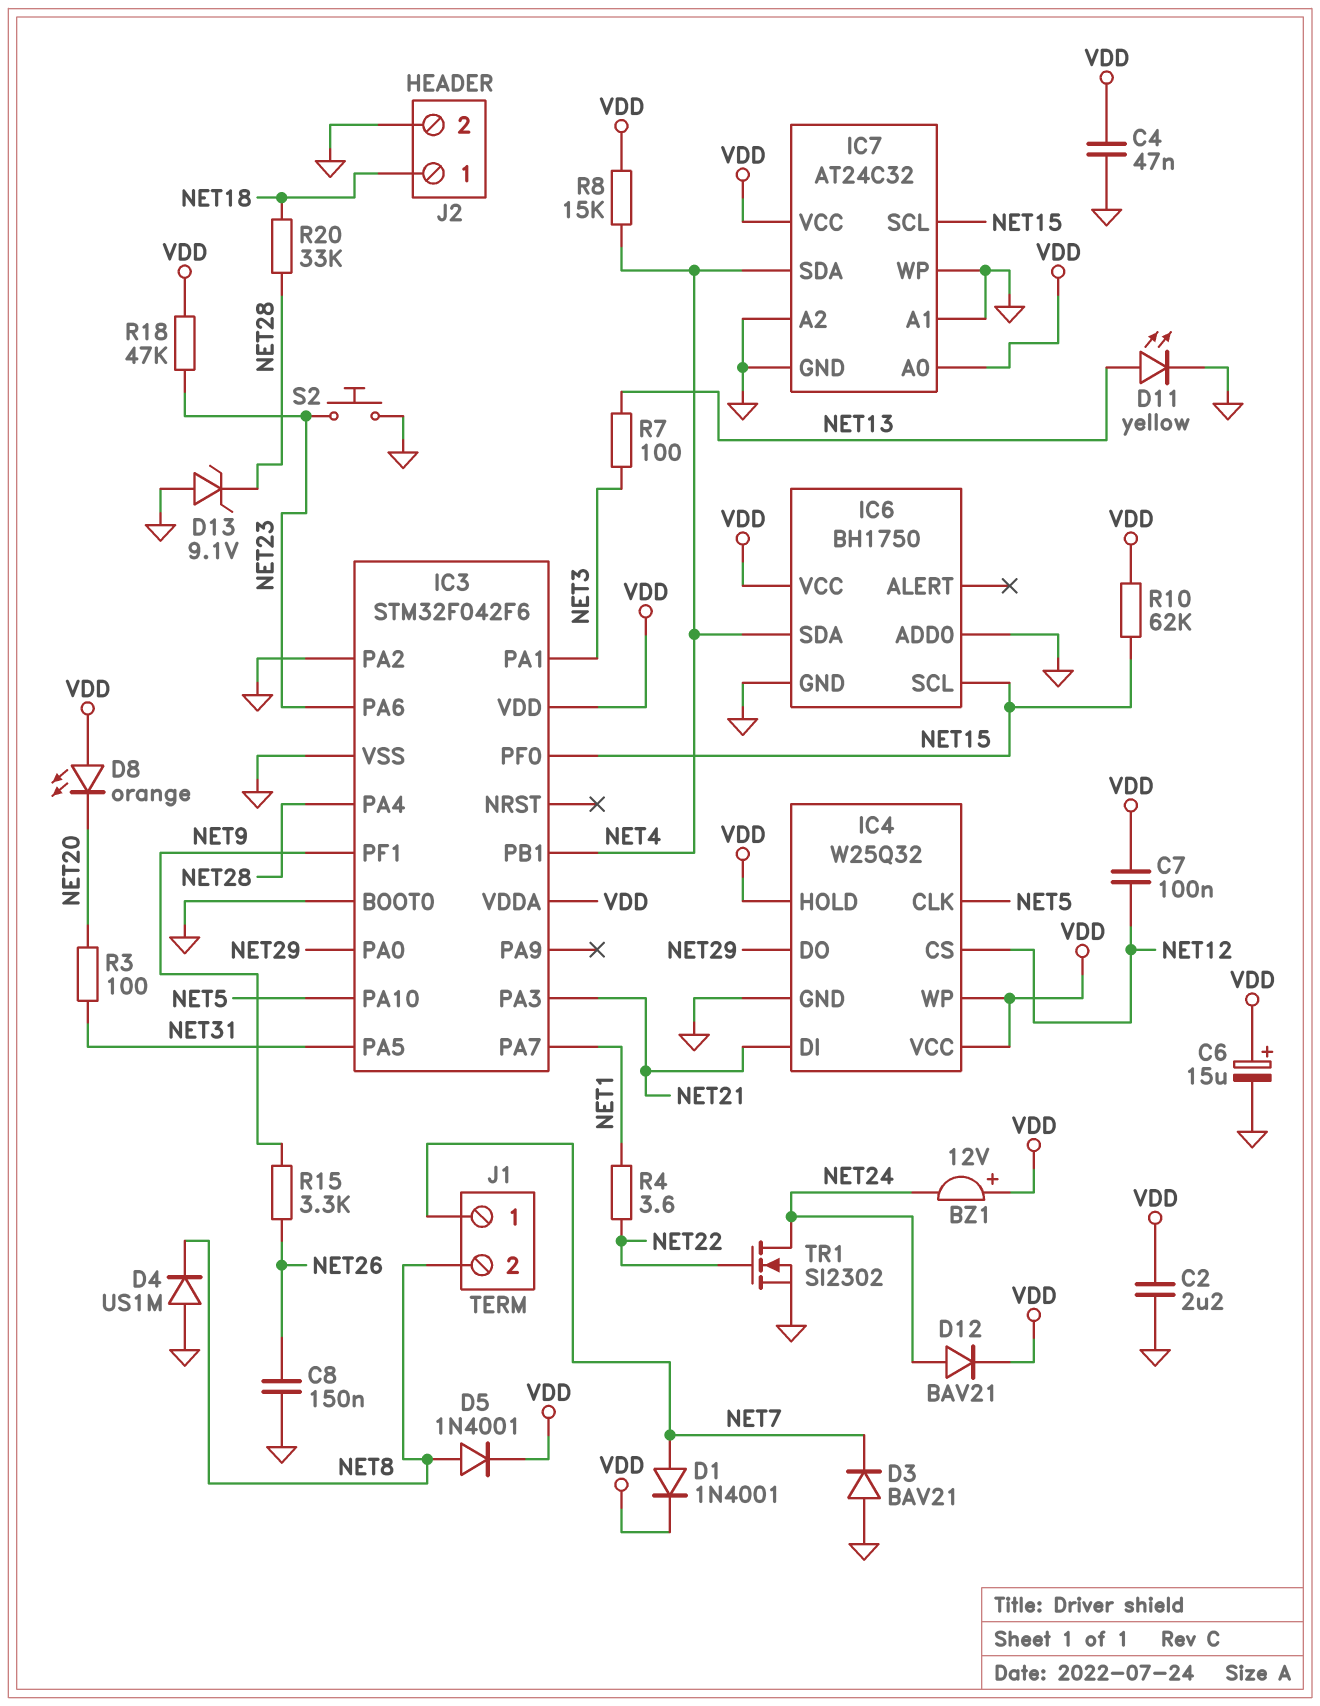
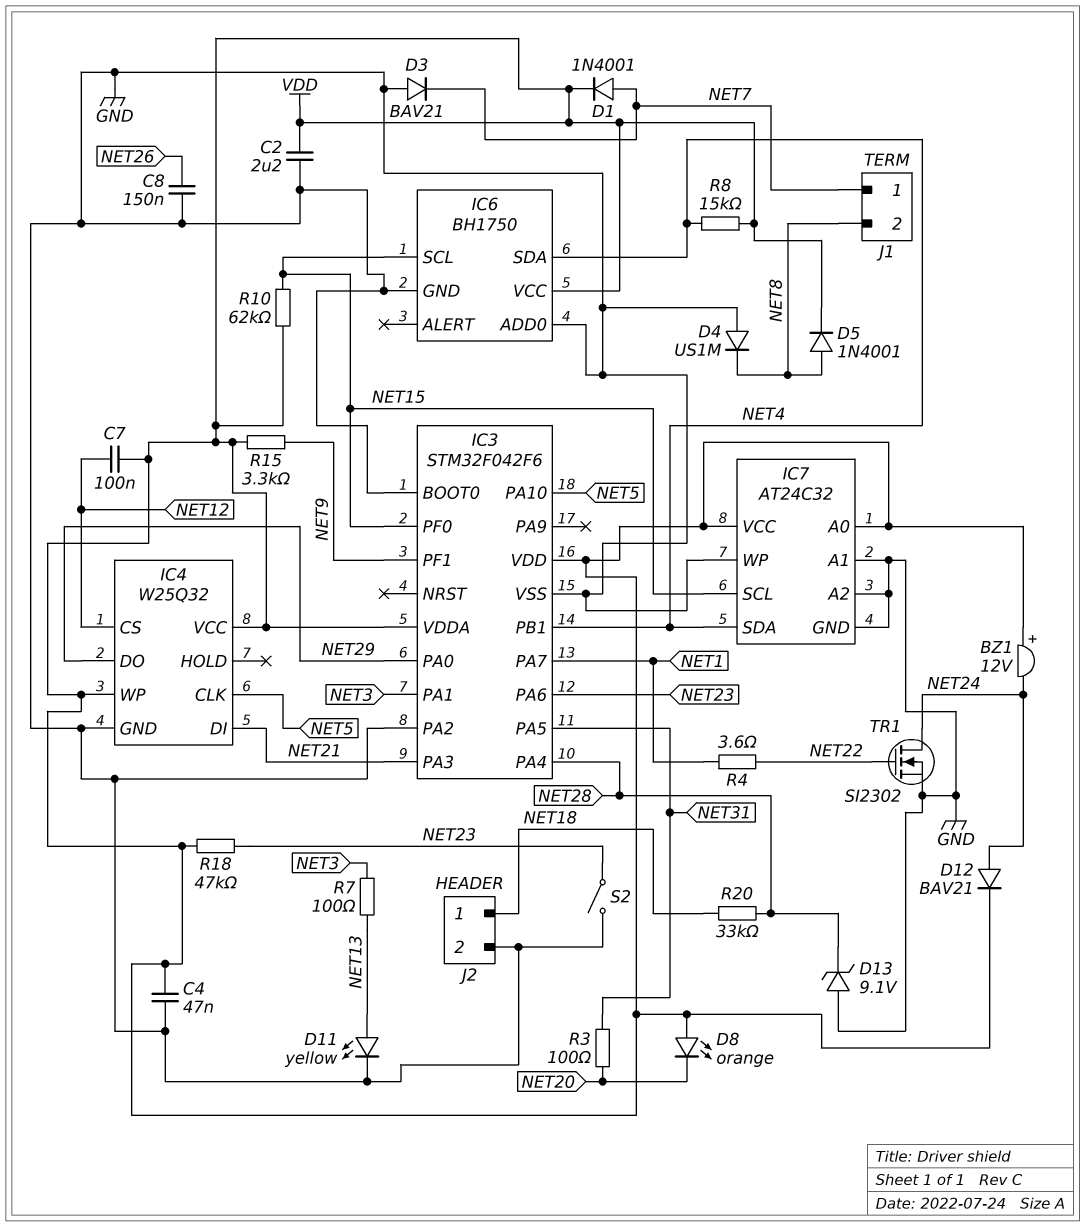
C6: 15uF (plus VDD, minus GND) -> none
IC4 pin HOLD: VDD -> none
R15: 3.3k (NET9, NET26) -> 3.3k (NET9, VDD)
S2: button (GND, NET23) -> switch (GND, NET23)

